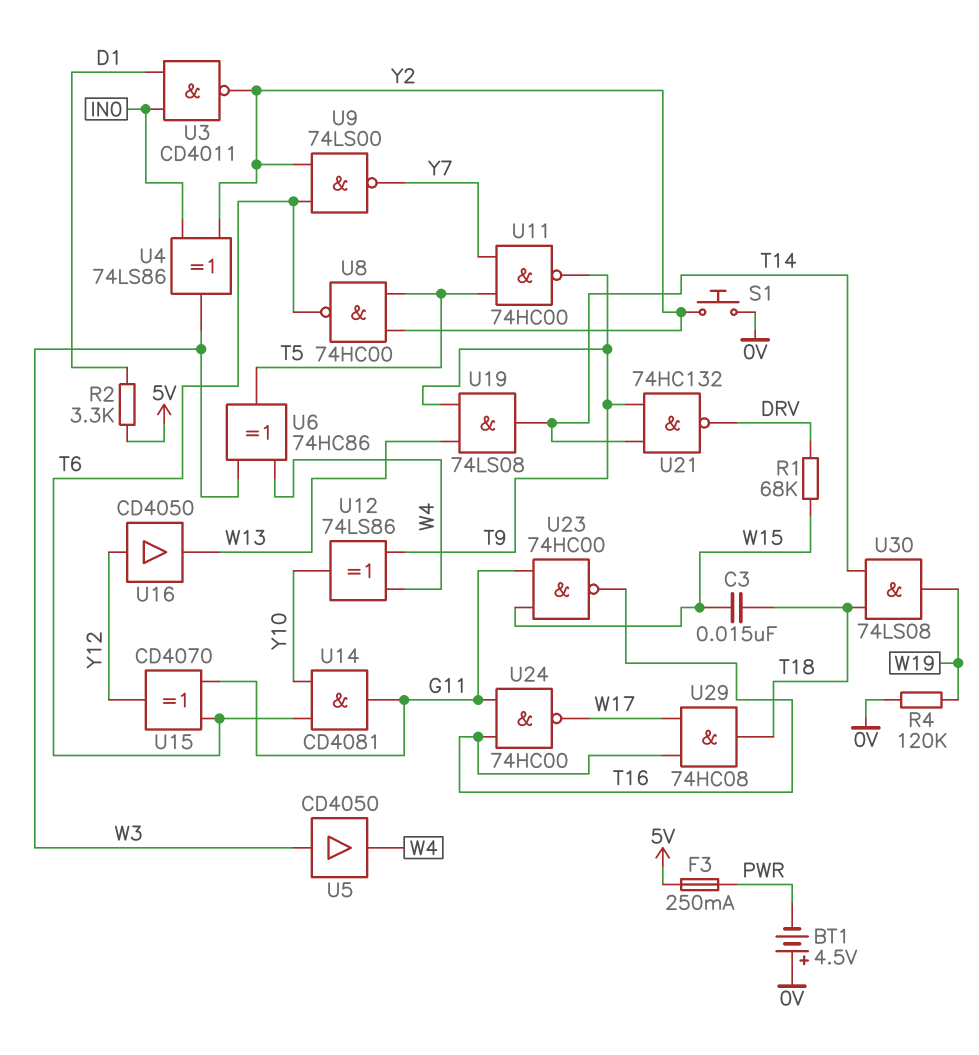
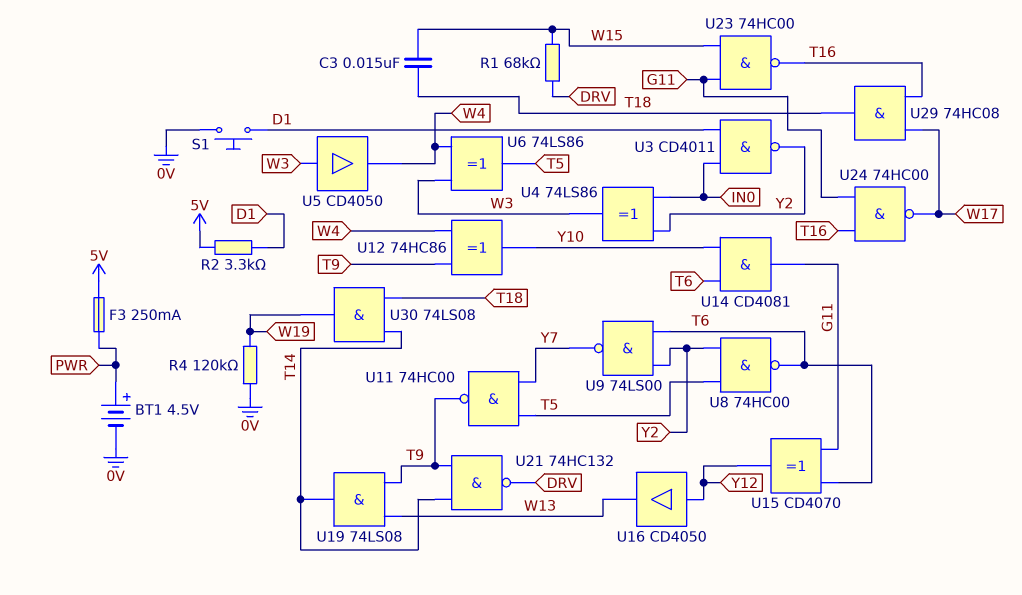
BT1: 4.5V (plus 0V, minus PWR) -> 4.5V (plus PWR, minus 0V)
S1: button (0V, Y2) -> button (0V, D1)
U6: XOR 74HC86 (in W3, in W4, out T5) -> XOR 74LS86 (in W3, in W4, out T5)
U12: XOR 74LS86 (in T9, in W4, out Y10) -> XOR 74HC86 (in T9, in W4, out Y10)

